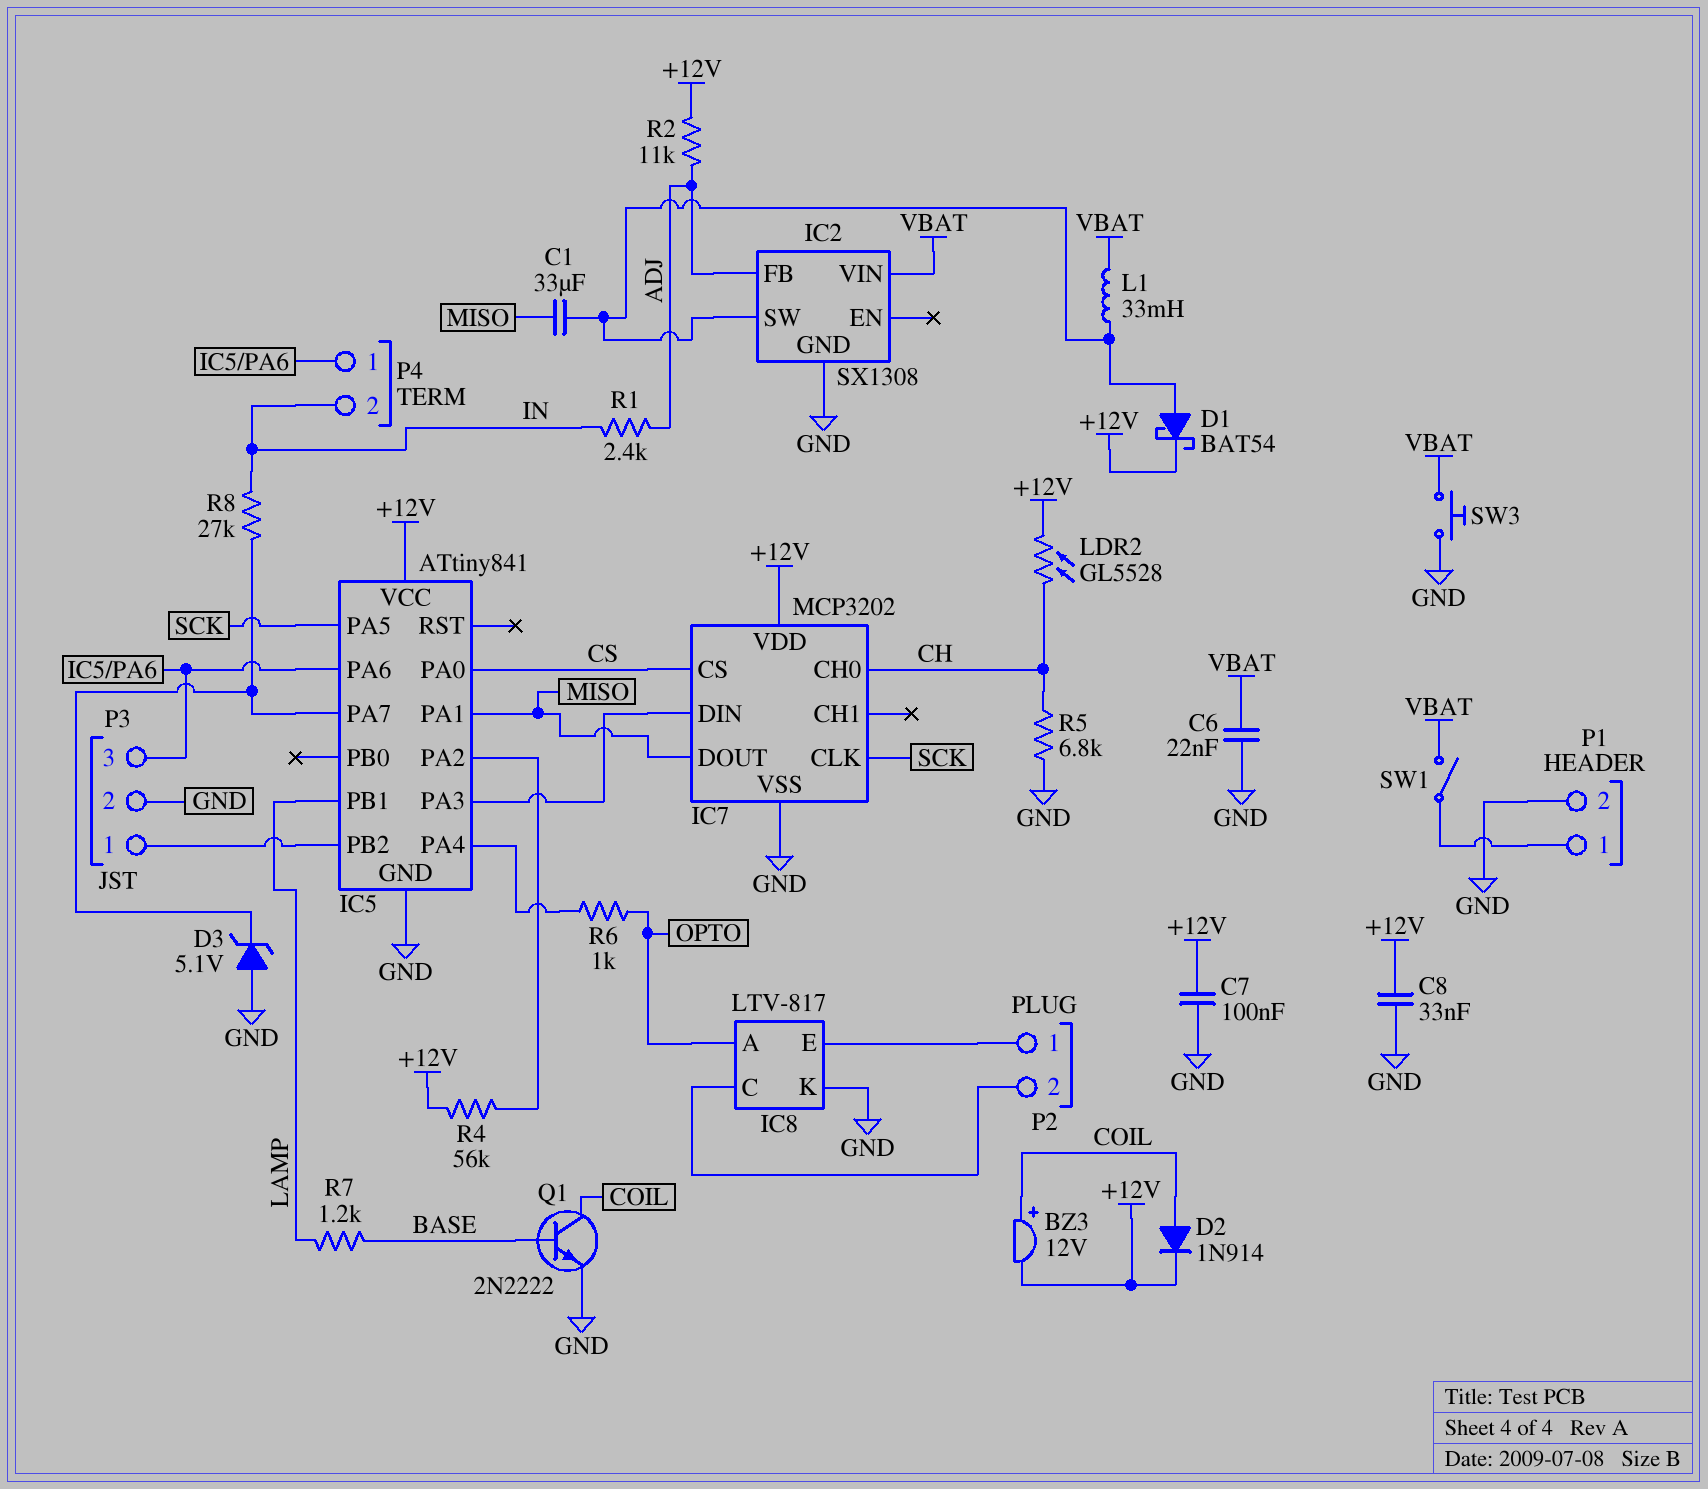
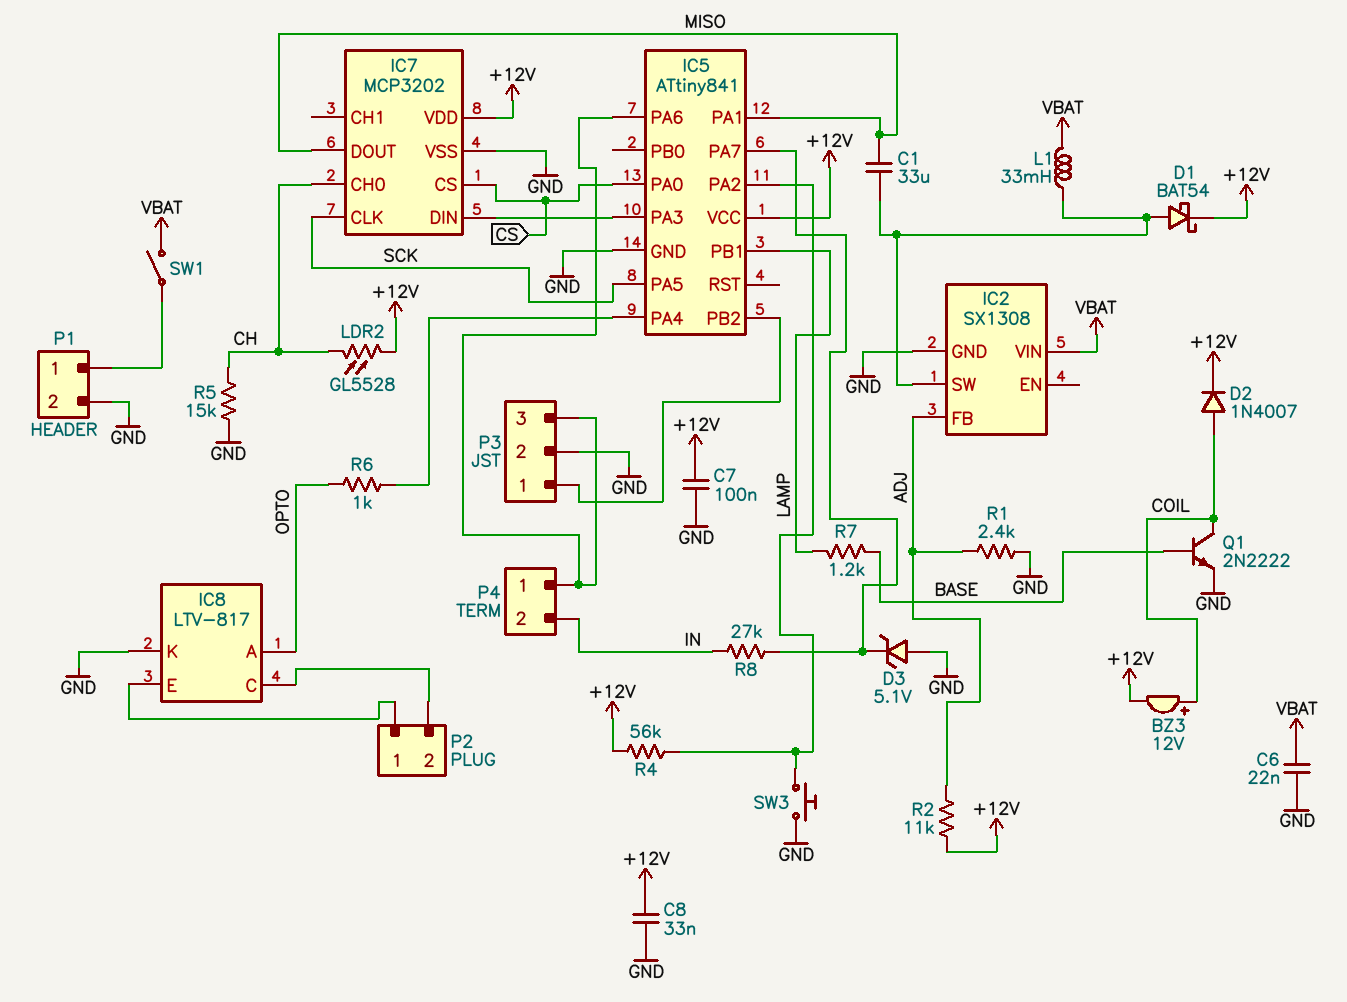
D2: diode 1N914 (A COIL, K +12V) -> diode 1N4007 (A COIL, K +12V)
R1: 2.4k (ADJ, IN) -> 2.4k (ADJ, GND)
R5: 6.8k (CH, GND) -> 15k (CH, GND)
SW3: button (GND, VBAT) -> button (GND, IC5/PA2)

